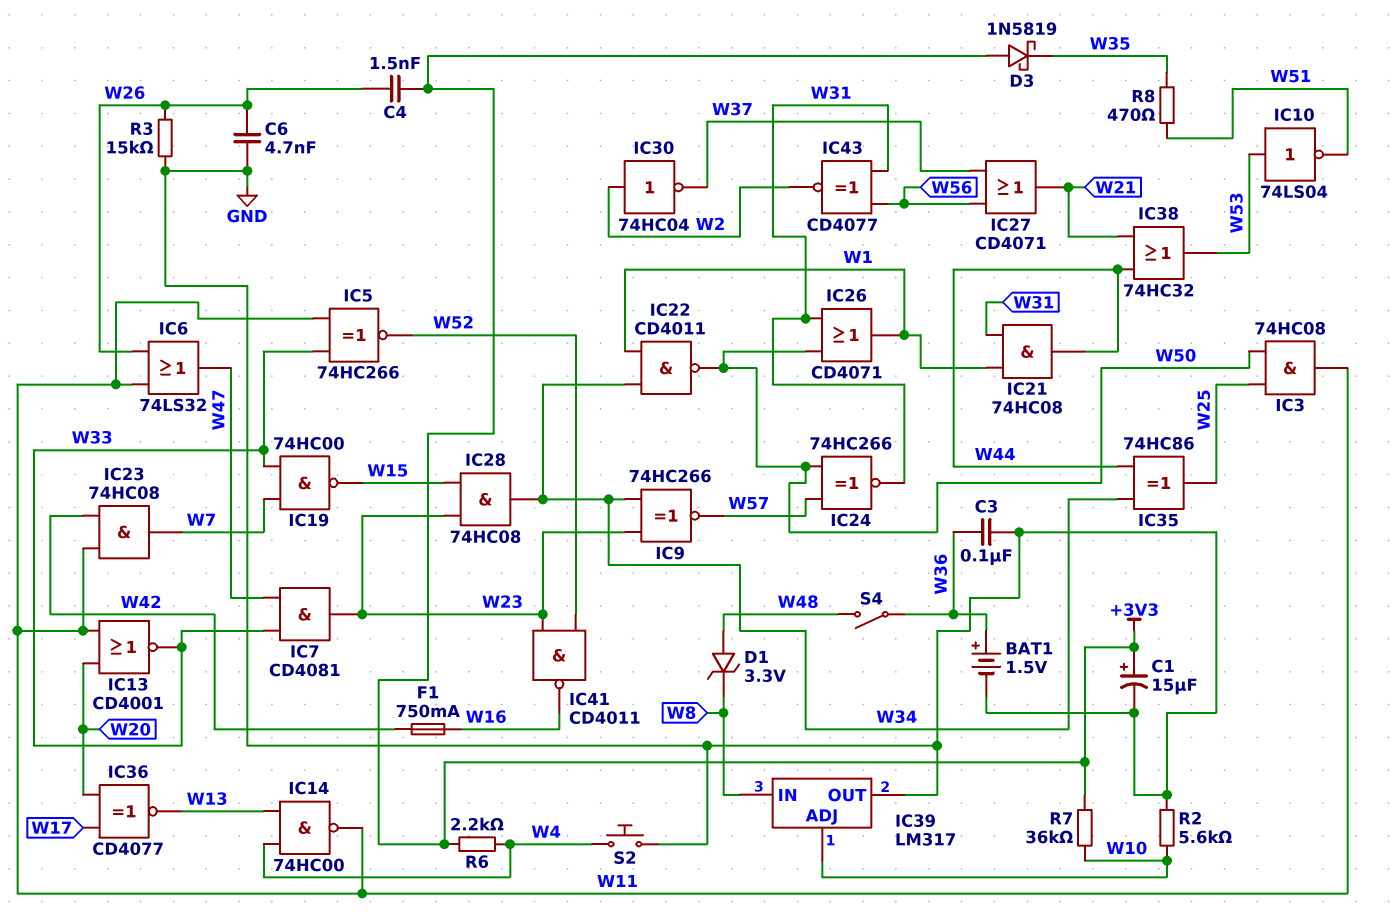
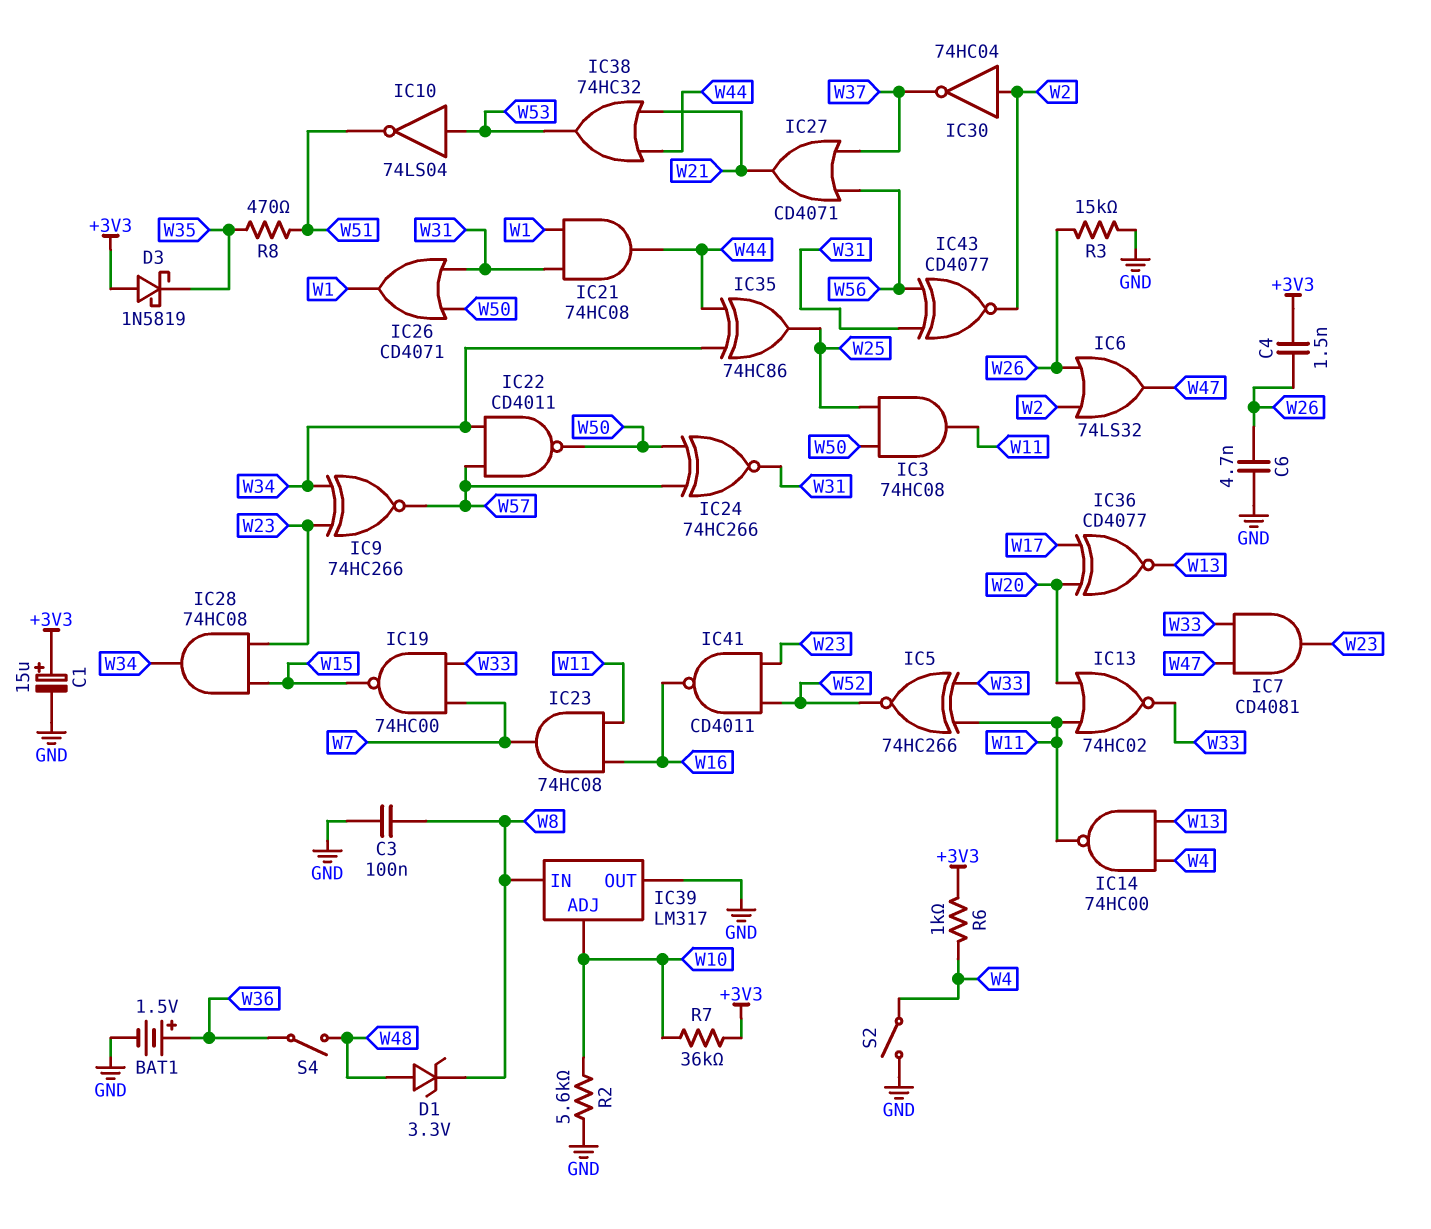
C3: 100nF (GND, W36) -> 100nF (GND, W8)
F1: 750mA (W16, W42) -> none
IC6: OR 74LS32 (in W11, in W26, out W47) -> OR 74LS32 (in W2, in W26, out W47)
IC13: NOR CD4001 (in W11, in W20, out W33) -> NOR 74HC02 (in W11, in W20, out W33)
IC22: NAND CD4011 (in W1, in W34, out W50) -> NAND CD4011 (in W34, in W57, out W50)
IC23: AND 74HC08 (in W11, in W42, out W7) -> AND 74HC08 (in W11, in W16, out W7)
R6: 2.2k (+3V3, W4) -> 1k (+3V3, W4)
S2: button (GND, W4) -> switch (GND, W4)

